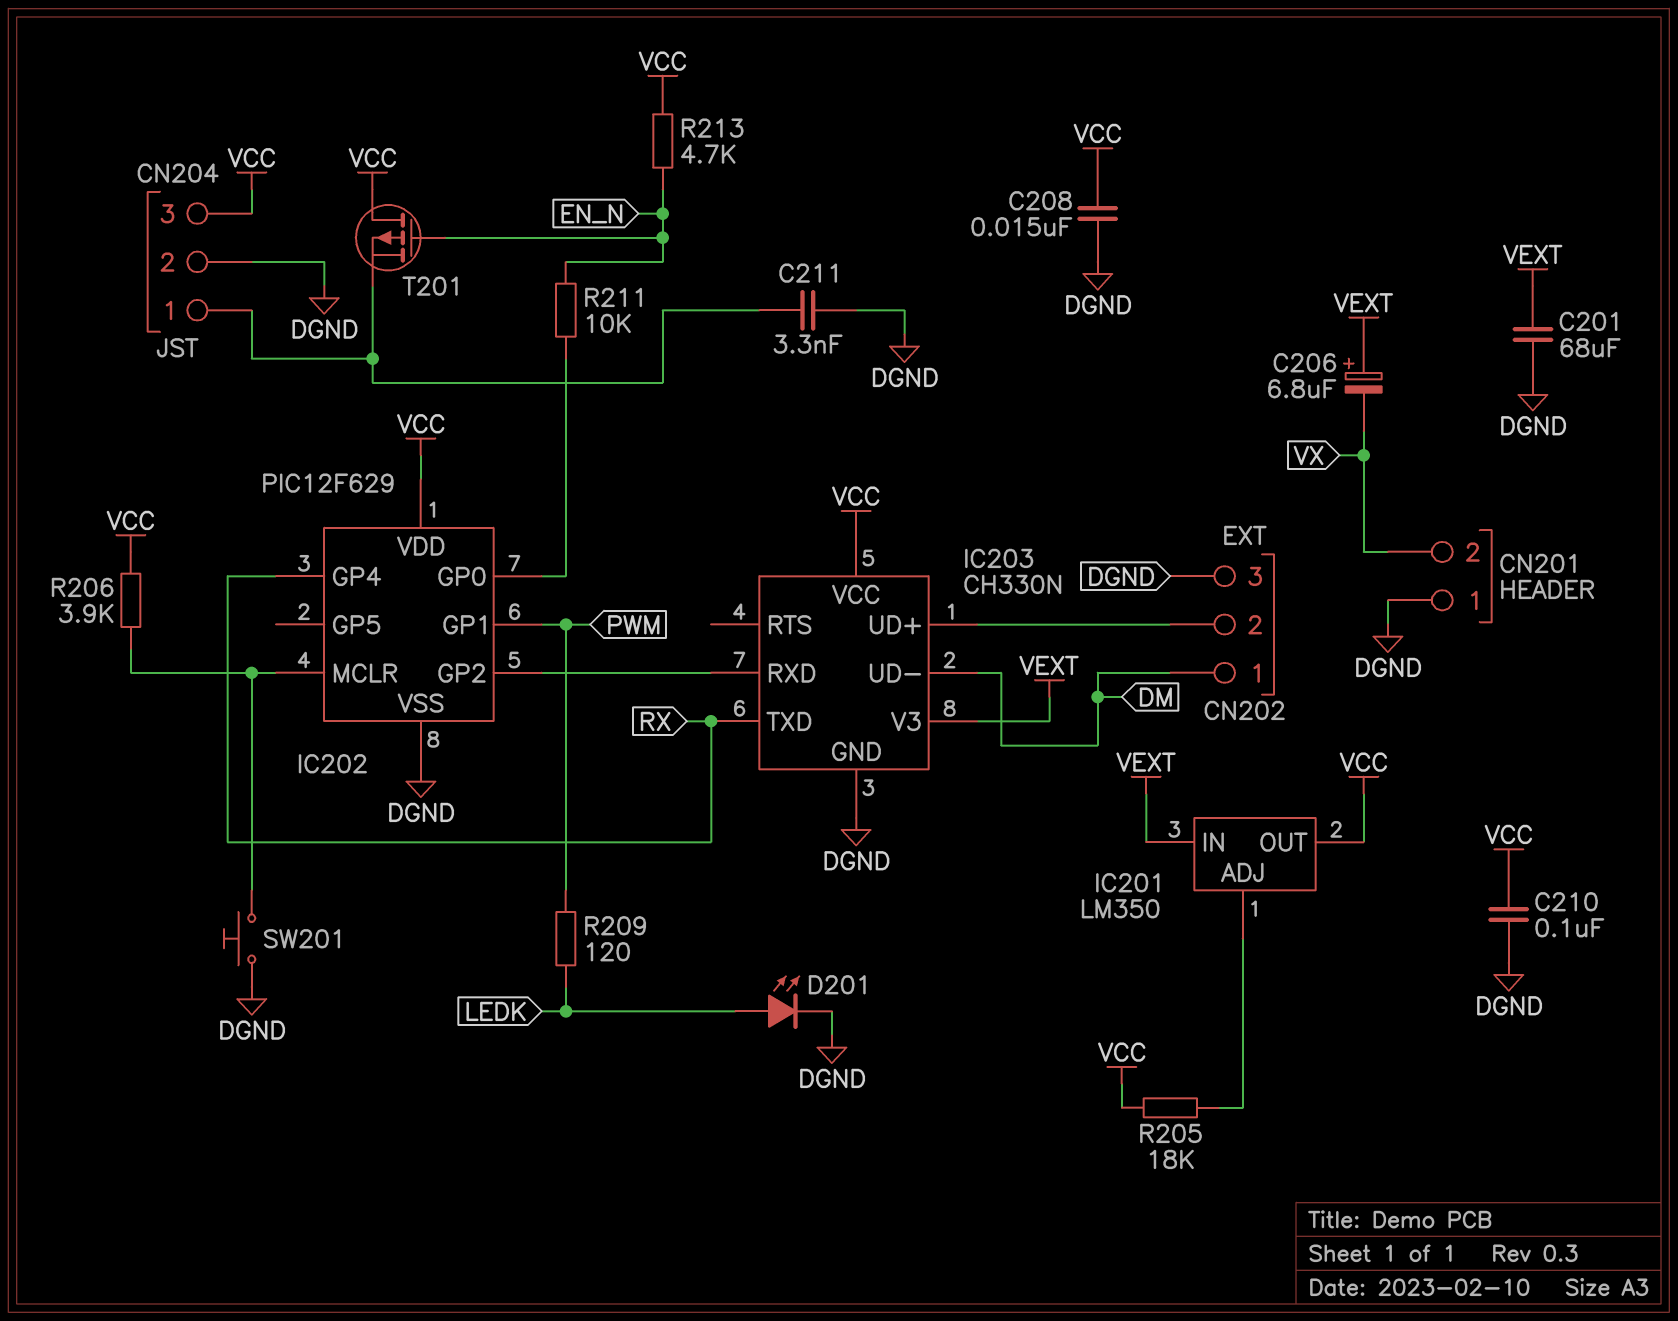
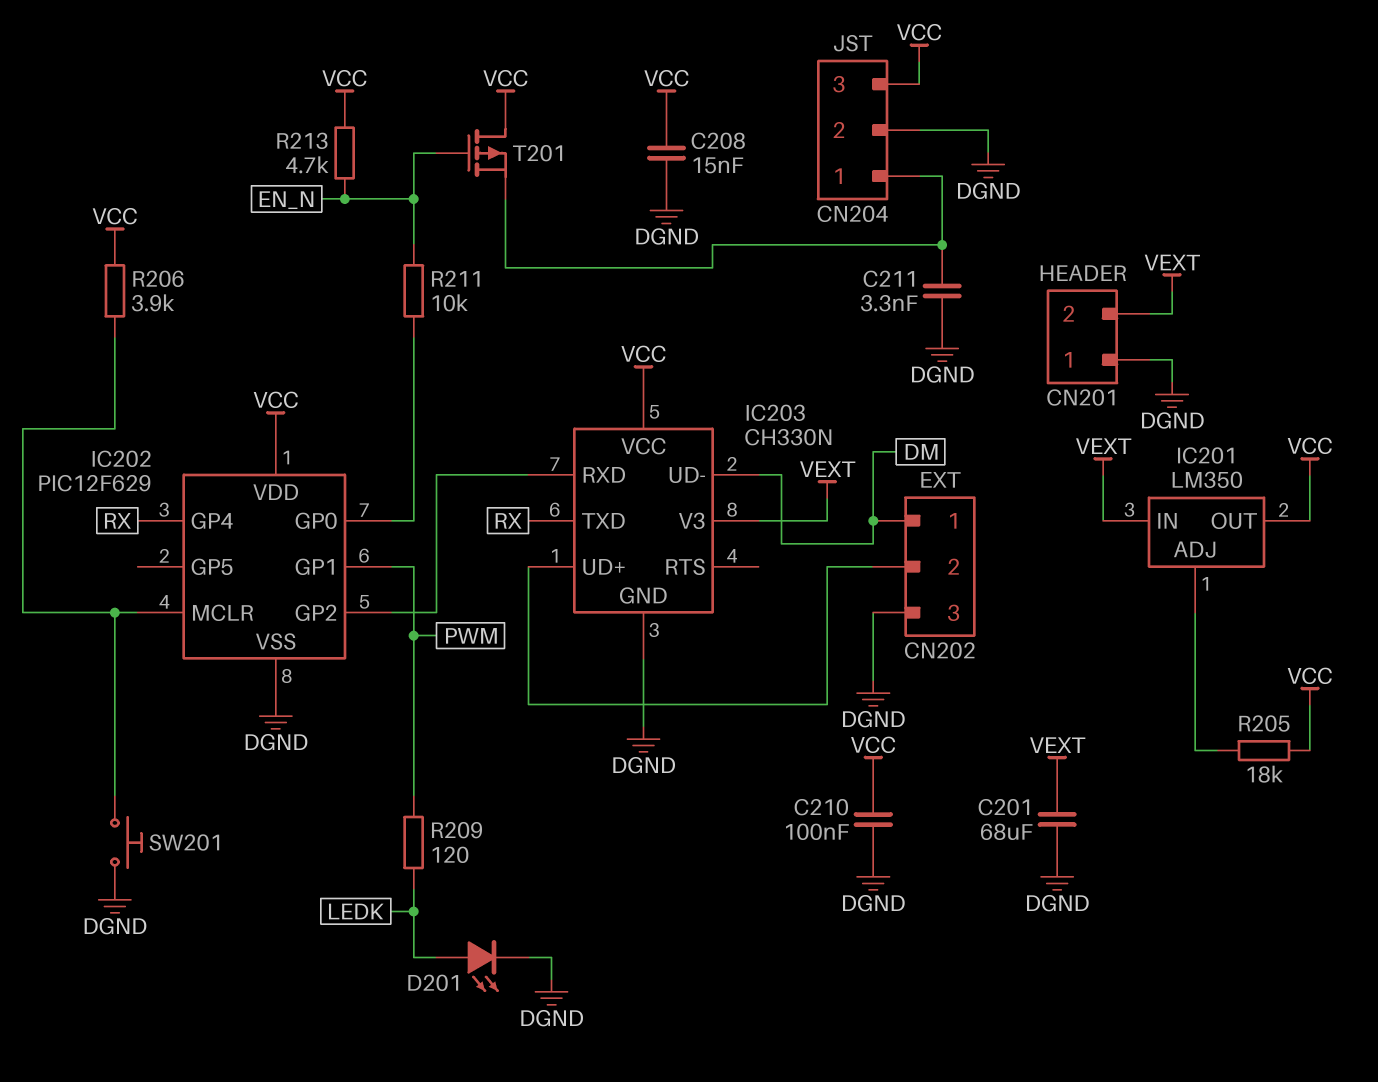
C206: 6.8uF (plus VEXT, minus VX) -> none
CN201 pin 2: VX -> VEXT

